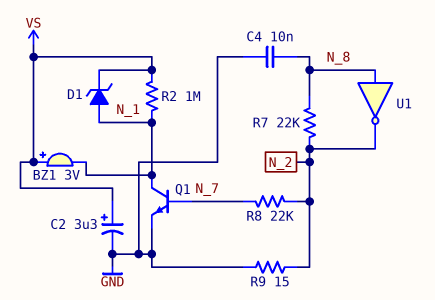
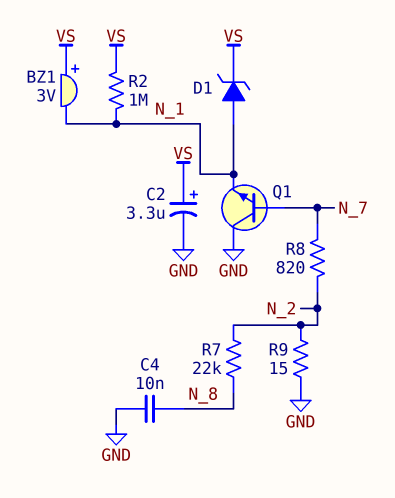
Q1: NPN (B N_7, C N_1, E GND) -> NPN (B N_7, C GND, E N_1)
R8: 22k (N_2, N_7) -> 820 (N_2, N_7)
U1: NOT (in N_8, out N_2) -> none

